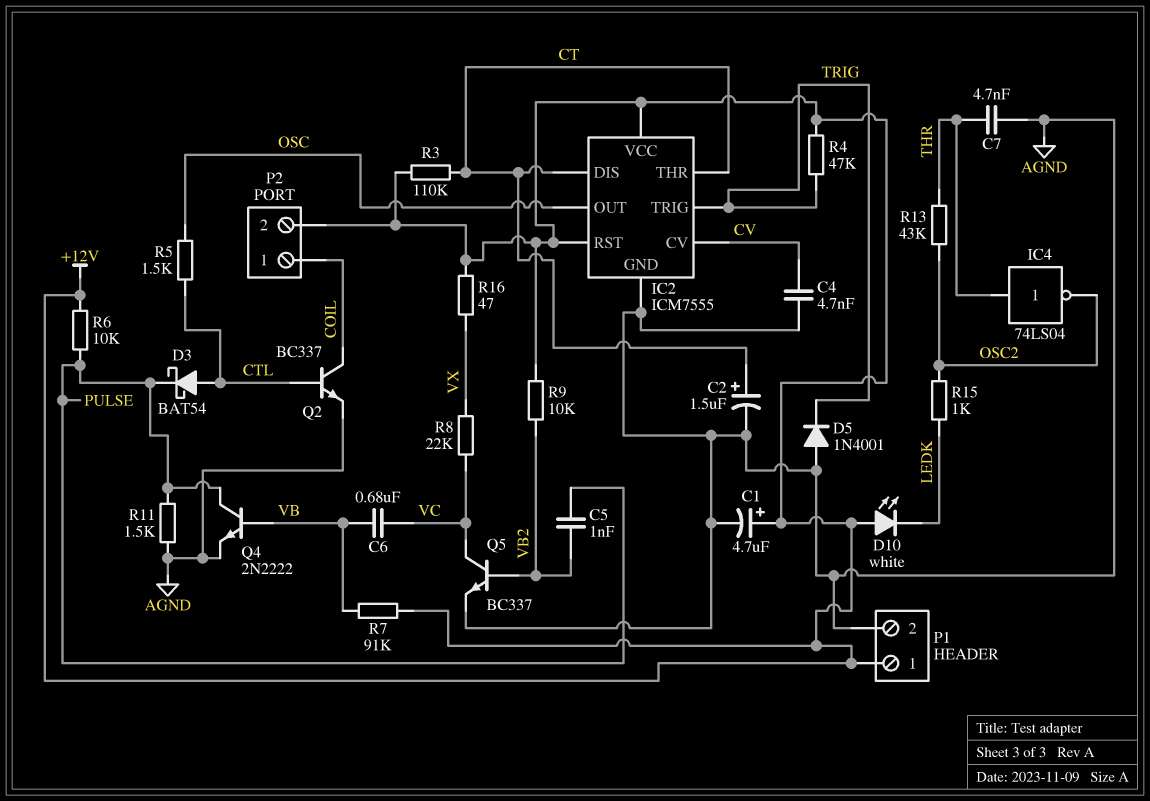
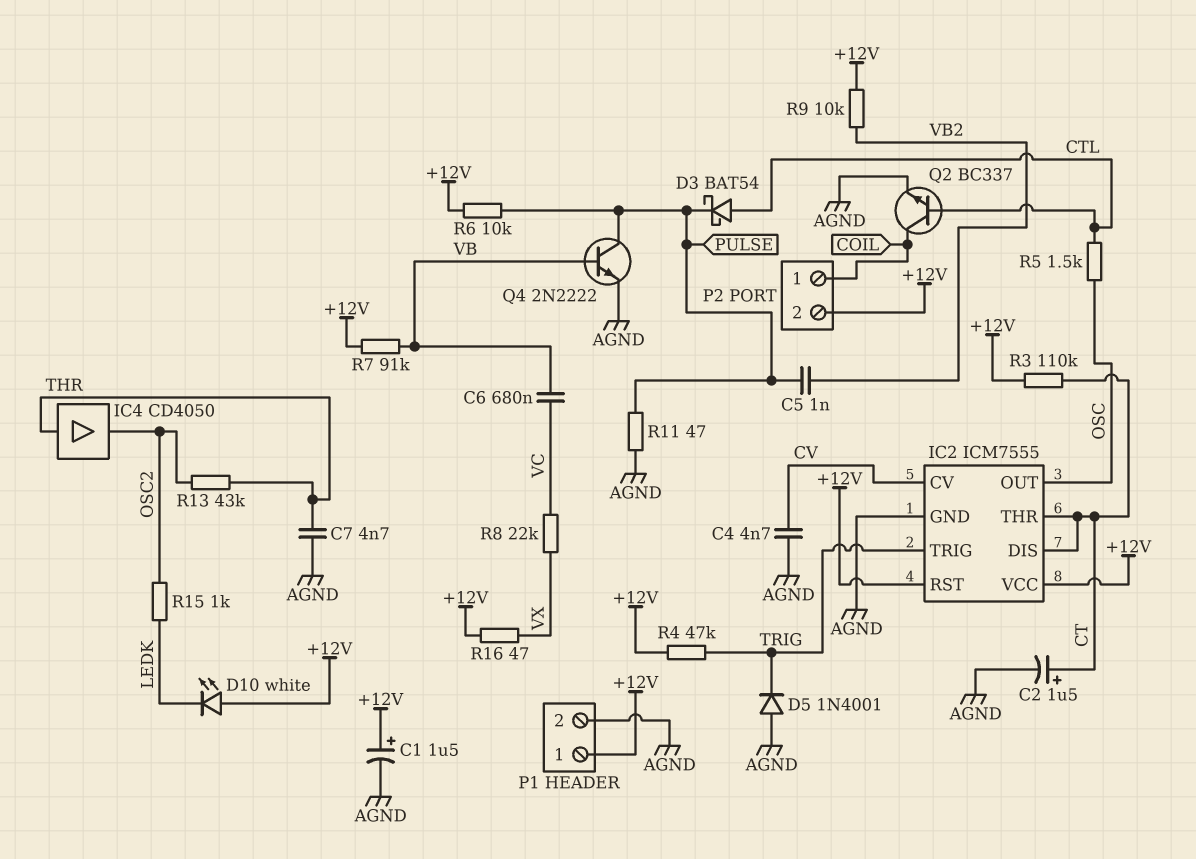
C1: 4.7uF (plus +12V, minus AGND) -> 1.5uF (plus +12V, minus AGND)
IC4: NOT 74LS04 (in THR, out OSC2) -> buffer CD4050 (in THR, out OSC2)
Q5: NPN BC337 (B VB2, C VC, E AGND) -> none
R11: 1.5k (AGND, PULSE) -> 47 (AGND, PULSE)

